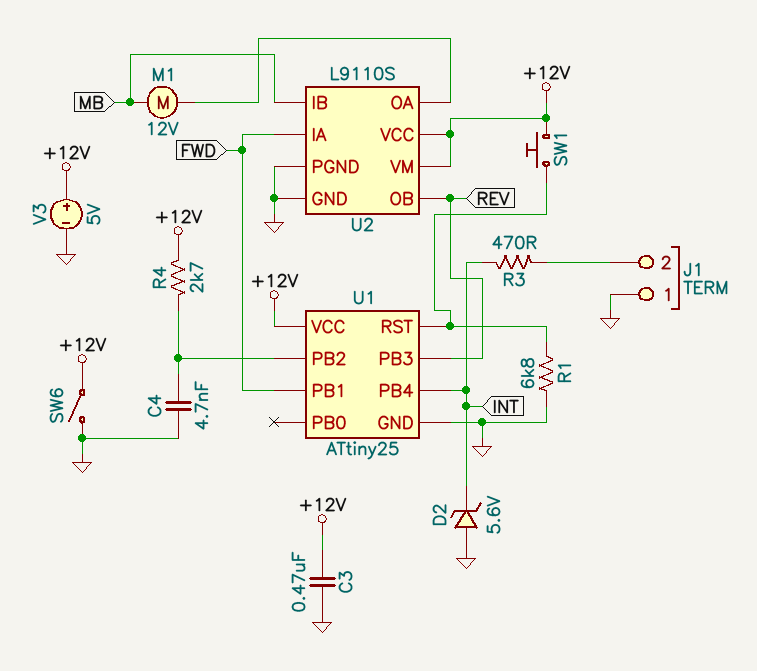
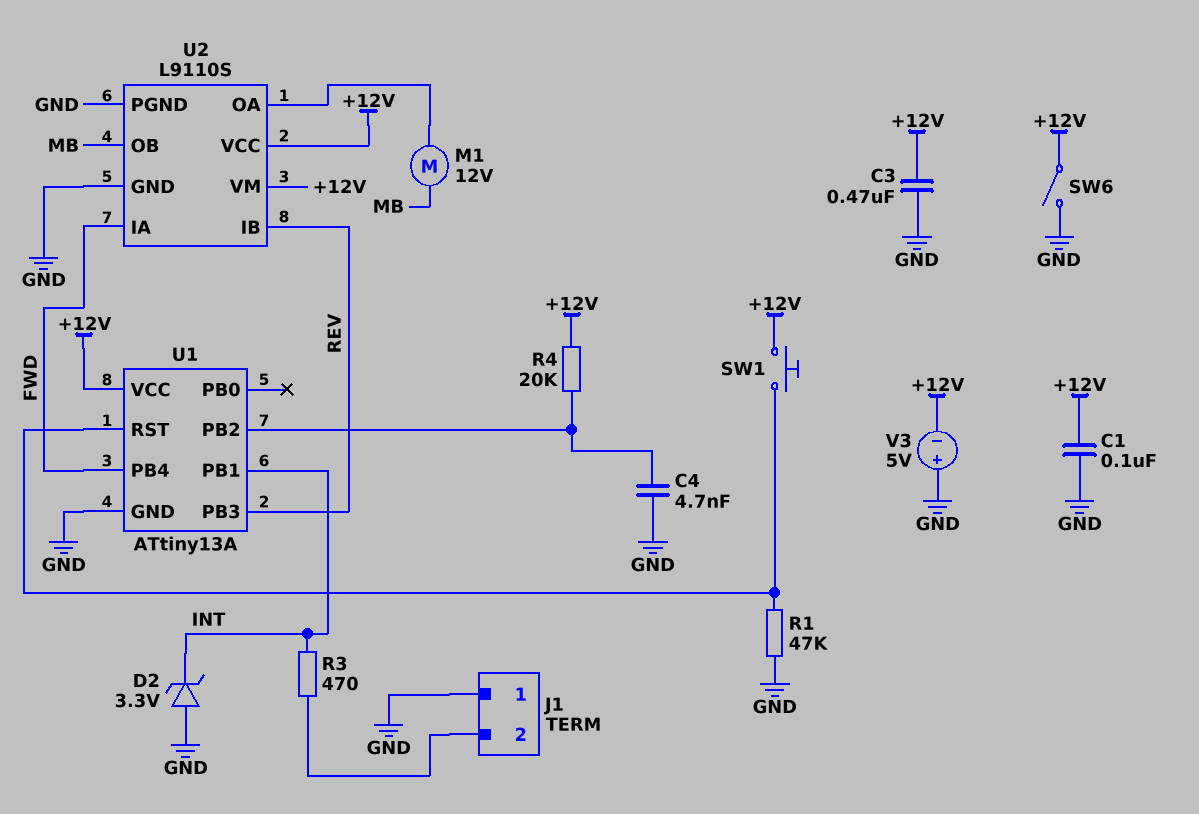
C1: none -> 100nF (+12V, GND)
D2: zener 5.6V (A GND, K INT) -> zener 3.3V (A GND, K INT)
R1: 6.8k (GND, U1/RST) -> 47k (GND, U1/RST)
R4: 2.7k (+12V, U1/PB2) -> 20k (+12V, U1/PB2)
U1: ATtiny25 -> ATtiny13A
U1 pin PB1: FWD -> INT
U1 pin PB4: INT -> FWD
U2 pin IB: MB -> REV
U2 pin OB: REV -> MB
V3: 5V (plus +12V, minus GND) -> 5V (plus GND, minus +12V)

